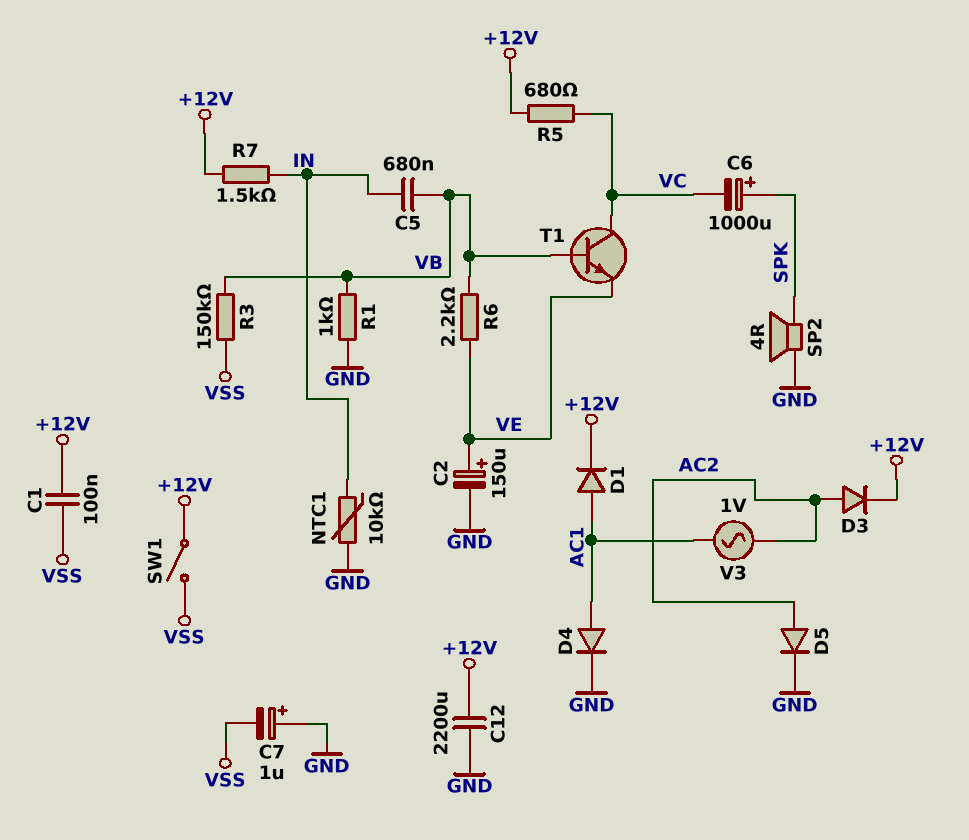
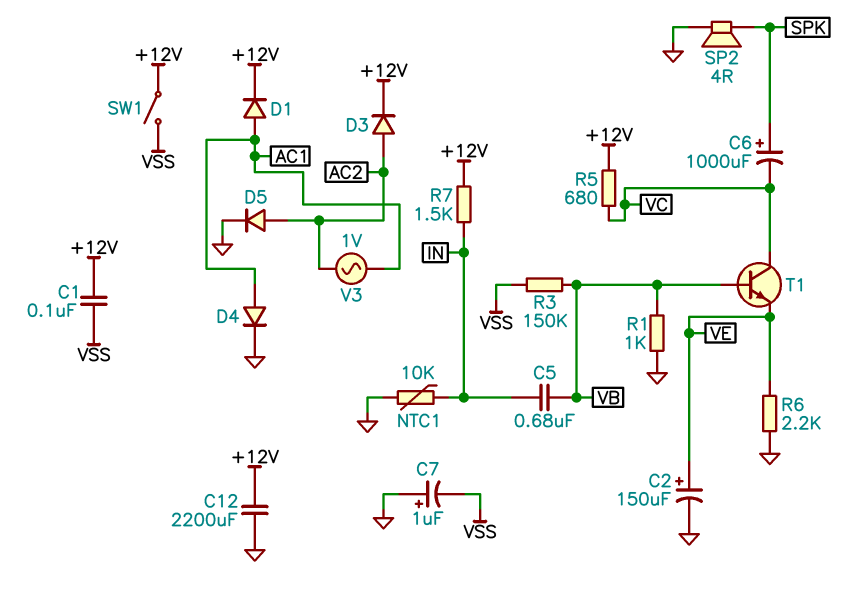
R6: 2.2k (VB, VE) -> 2.2k (GND, VE)

